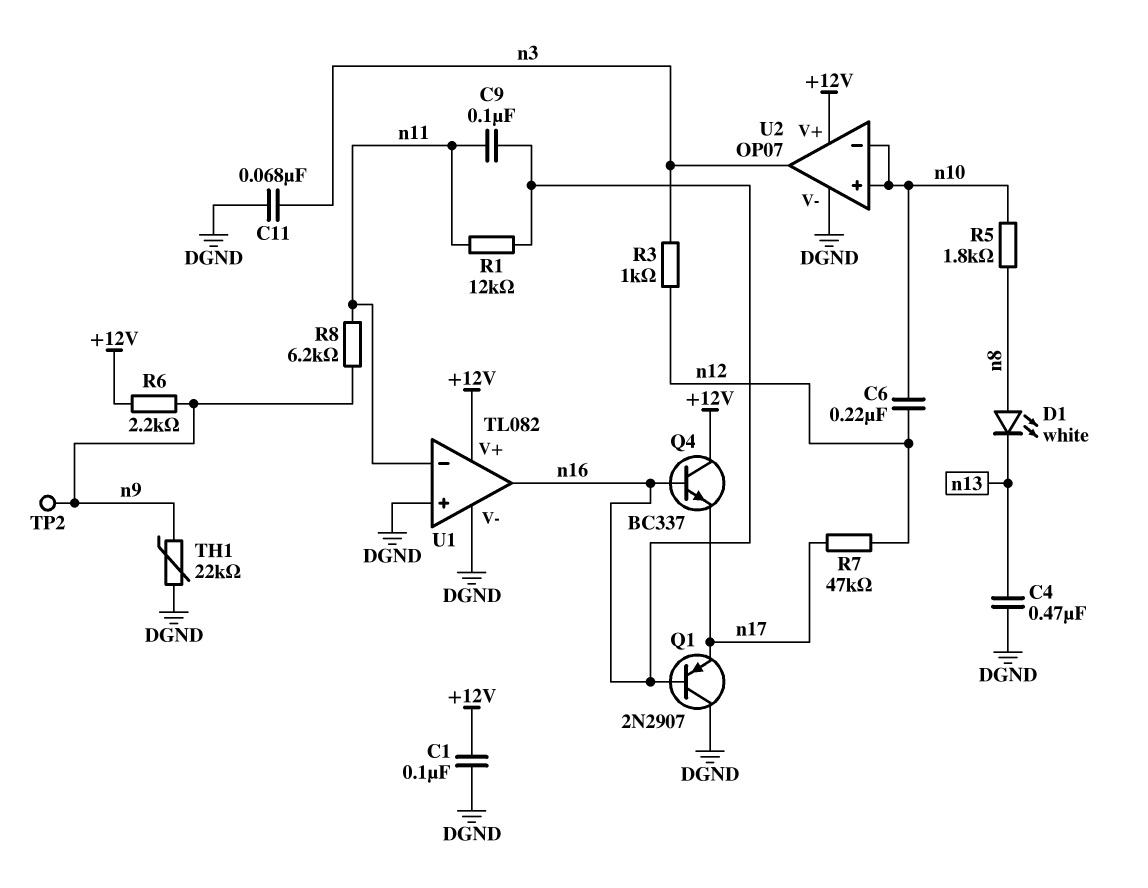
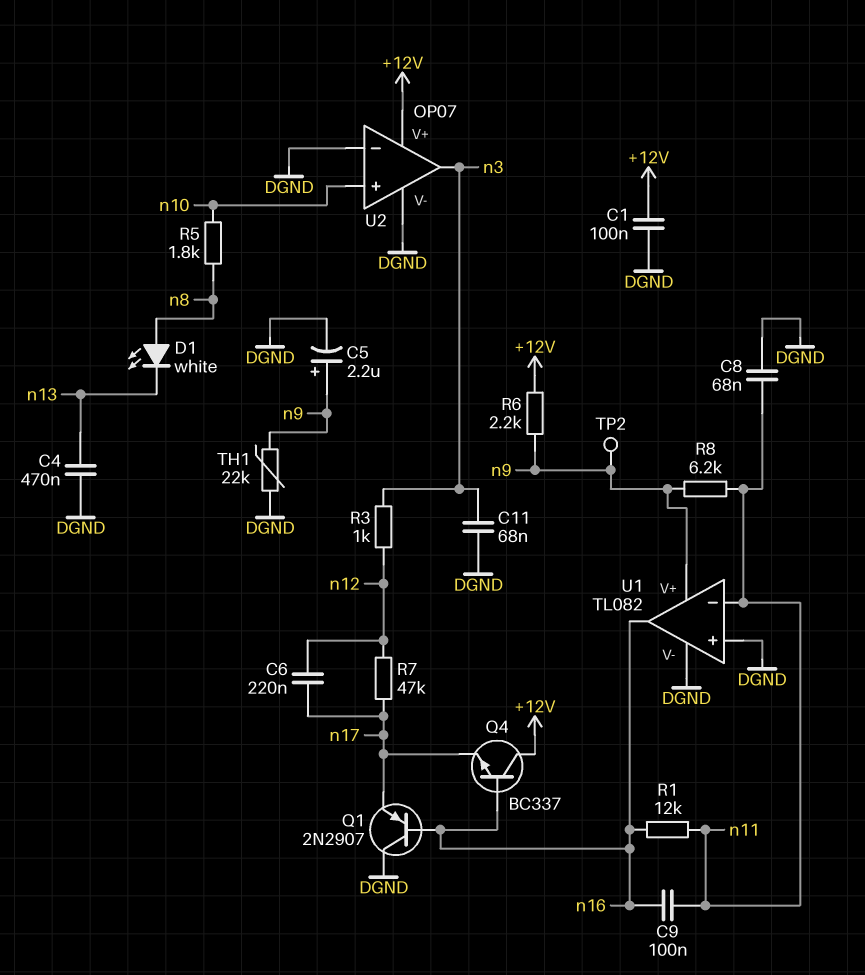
C5: none -> 2.2uF (plus n9, minus DGND)
C6: 220nF (n10, n12) -> 220nF (n12, n17)
C8: none -> 68nF (DGND, n11)
U1 pin V+: +12V -> n9
U2 pin in-: n10 -> DGND

